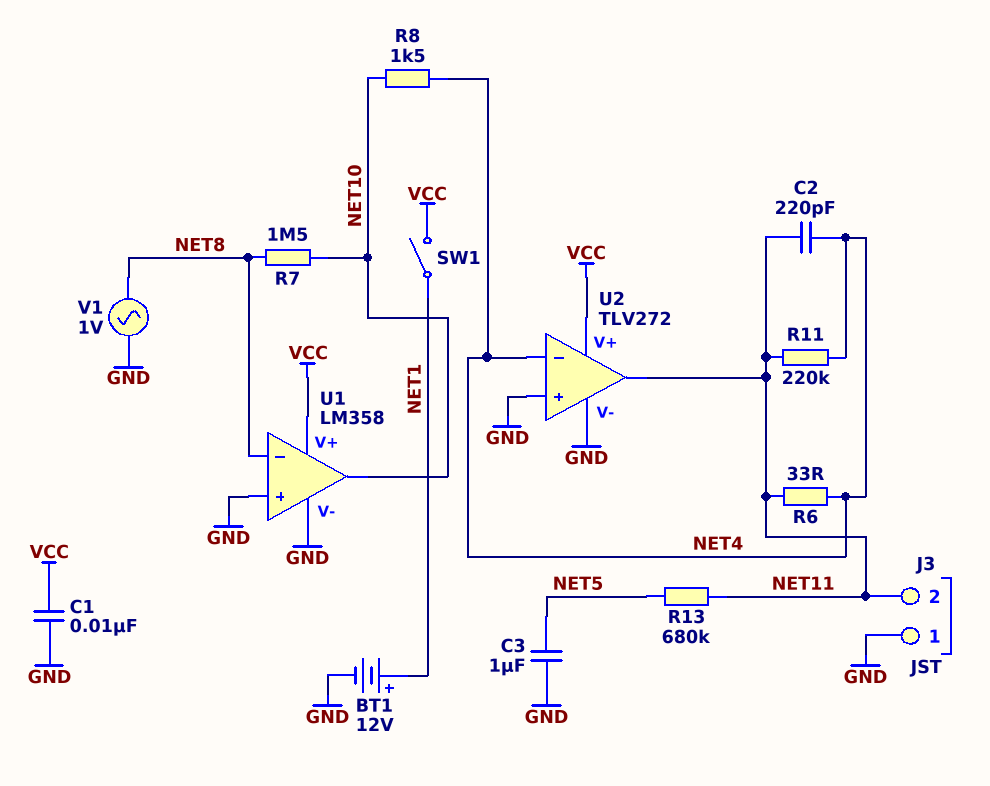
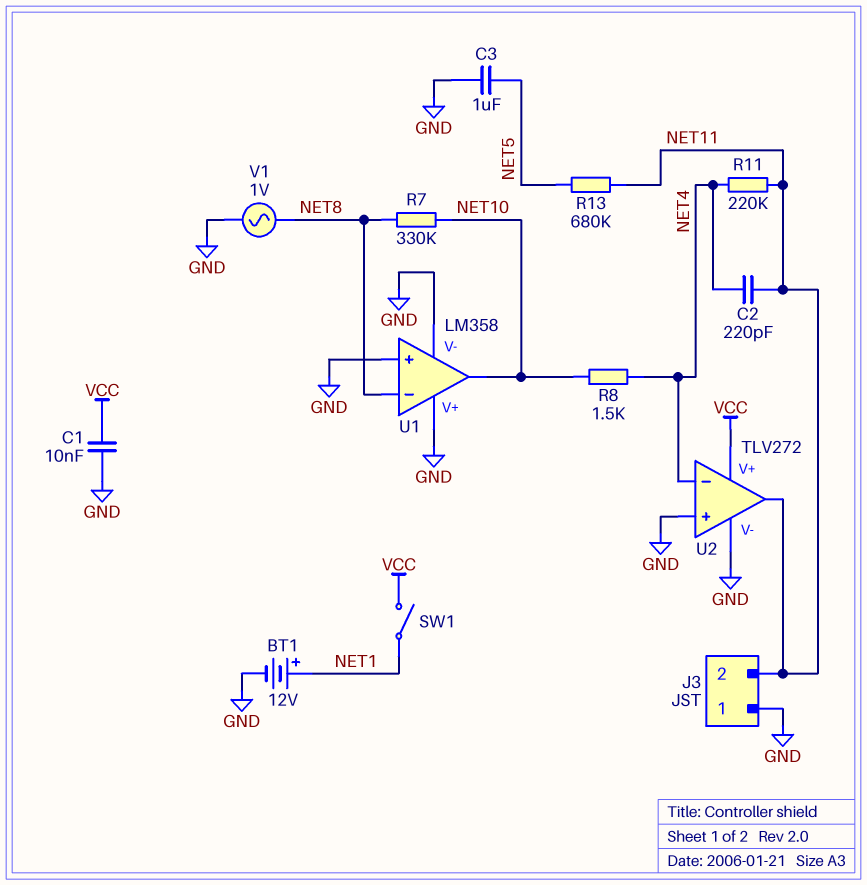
R6: 33 (NET4, NET11) -> none
R7: 1.5M (NET8, NET10) -> 330k (NET8, NET10)
U1 pin V+: VCC -> GND

